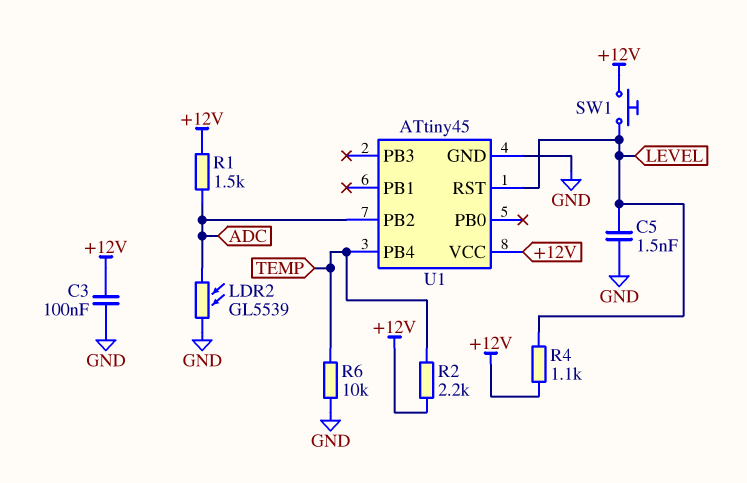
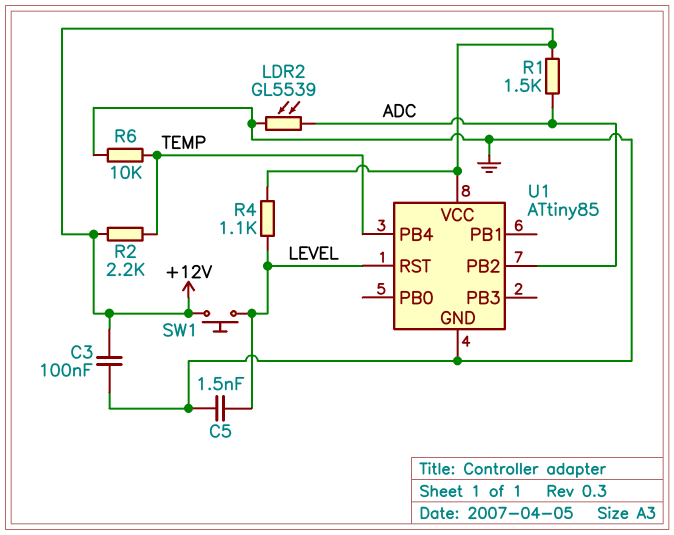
U1: ATtiny45 -> ATtiny85

